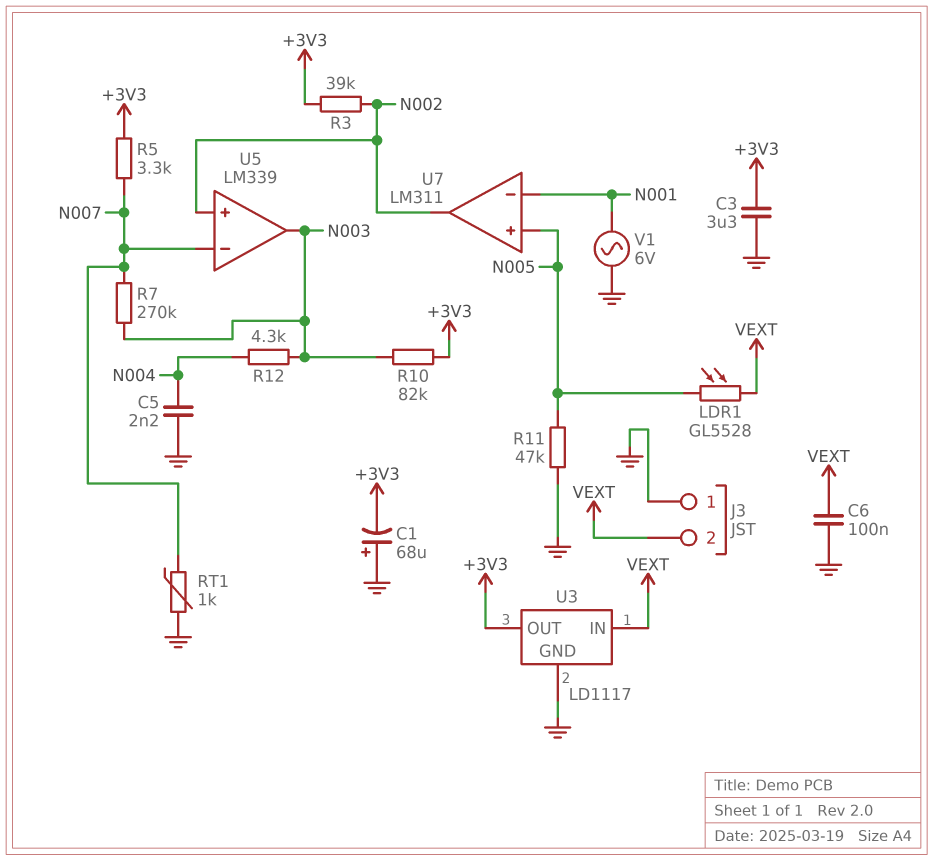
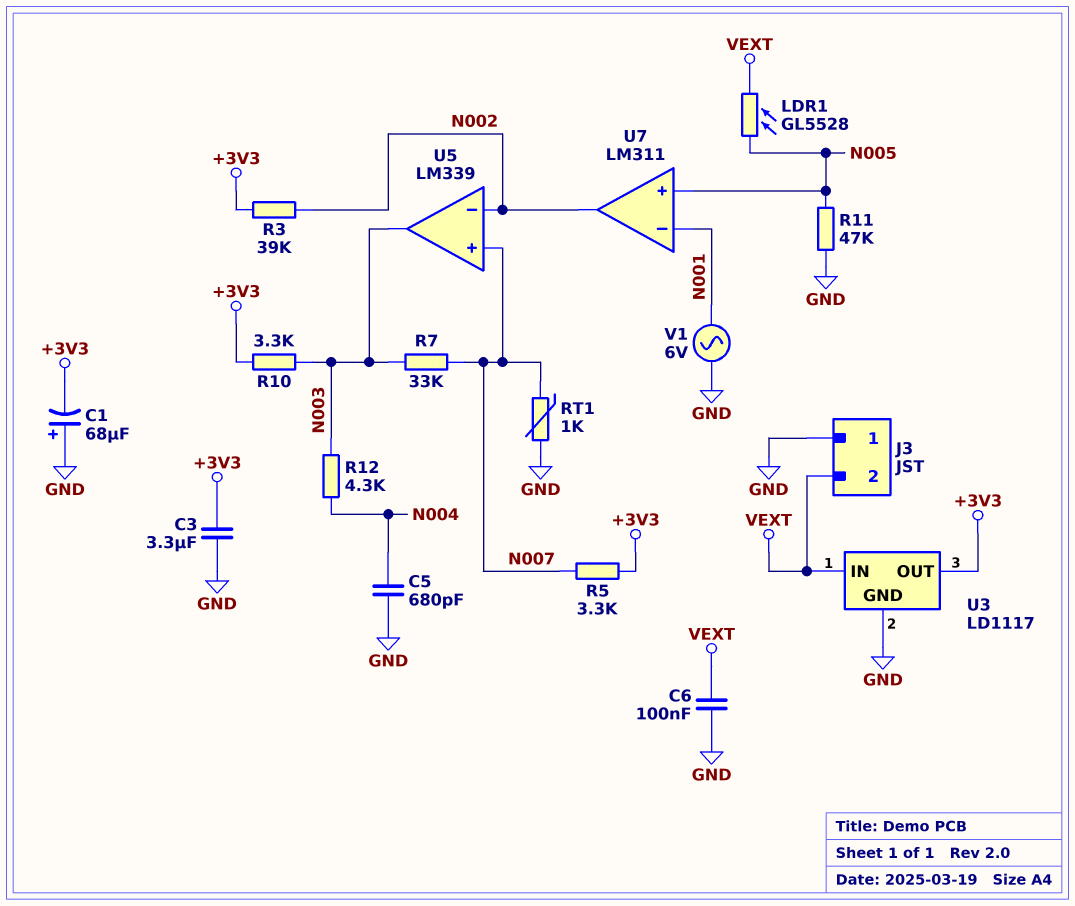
C5: 2.2nF (GND, N004) -> 680pF (GND, N004)
R7: 270k (N003, N007) -> 33k (N003, N007)
R10: 82k (+3V3, N003) -> 3.3k (+3V3, N003)
U5 pin in+: N002 -> N007
U5 pin in-: N007 -> N002

